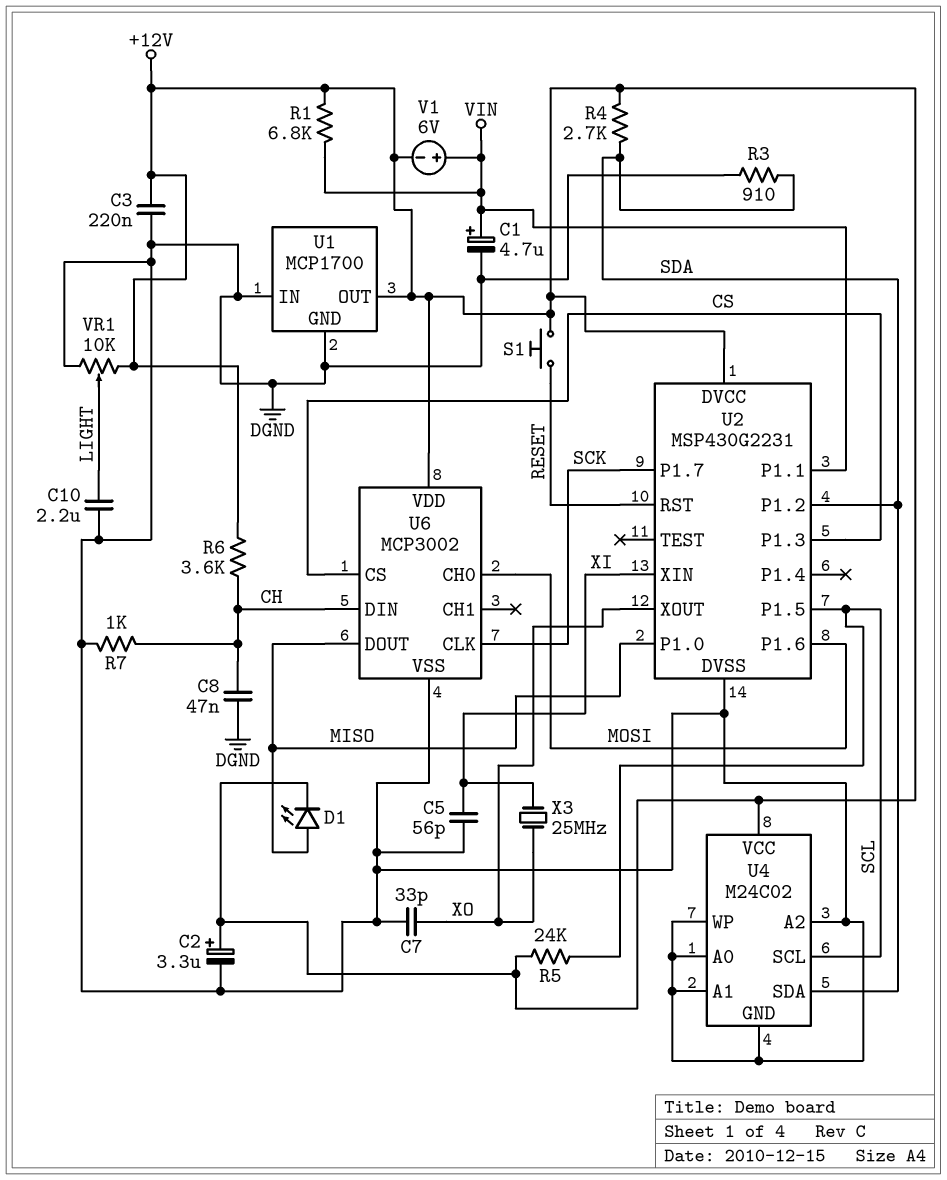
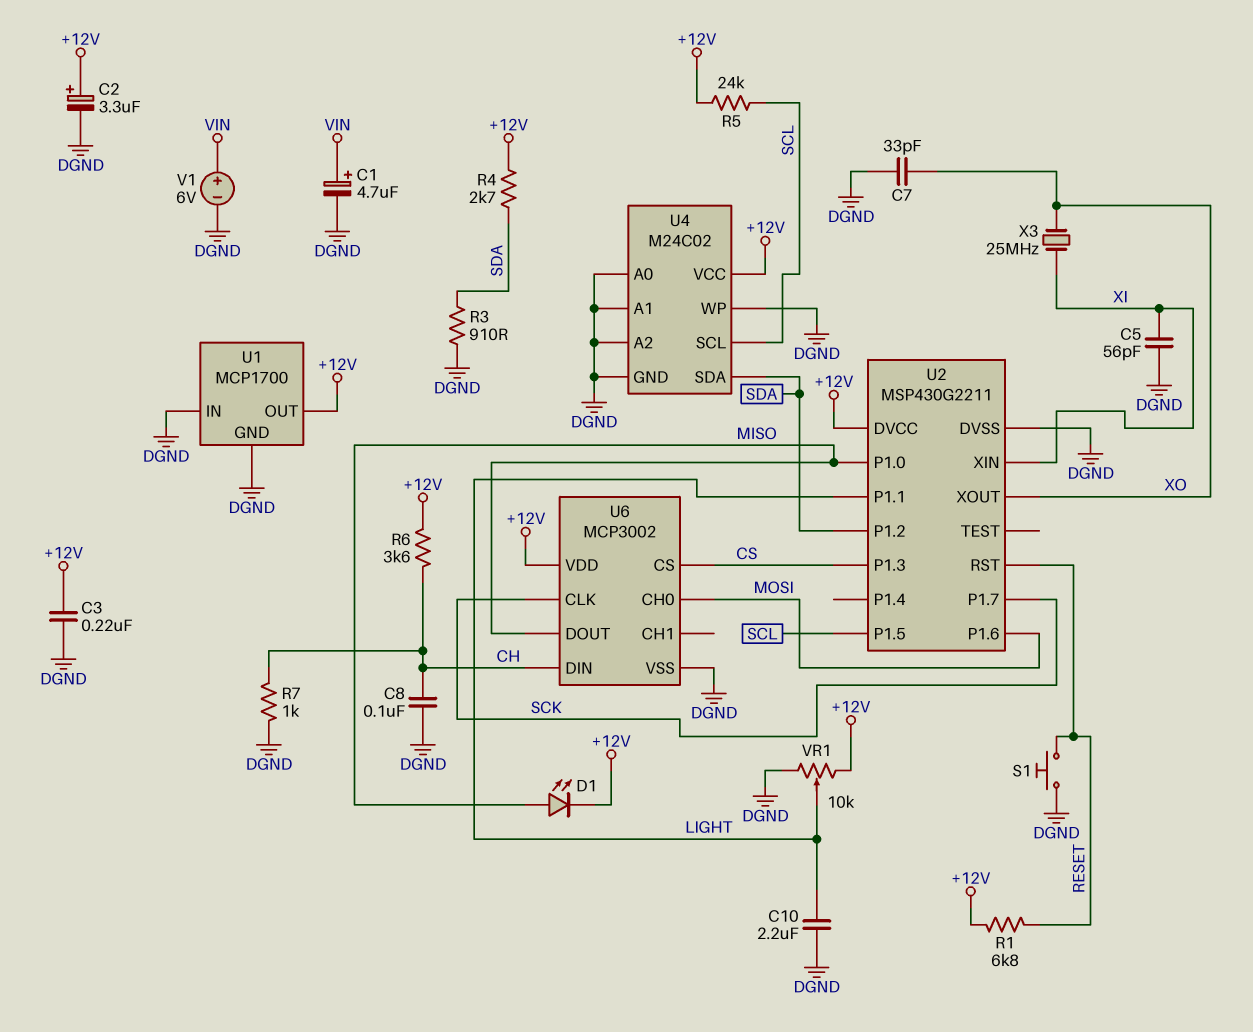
C8: 47nF (CH, DGND) -> 100nF (CH, DGND)
R1: 6.8k (+12V, VIN) -> 6.8k (+12V, RESET)
S1: button (+12V, RESET) -> button (DGND, RESET)
U2: MSP430G2231 -> MSP430G2211
U2 pin P1.1: VIN -> LIGHT
V1: 6V (plus VIN, minus +12V) -> 6V (plus VIN, minus DGND)

